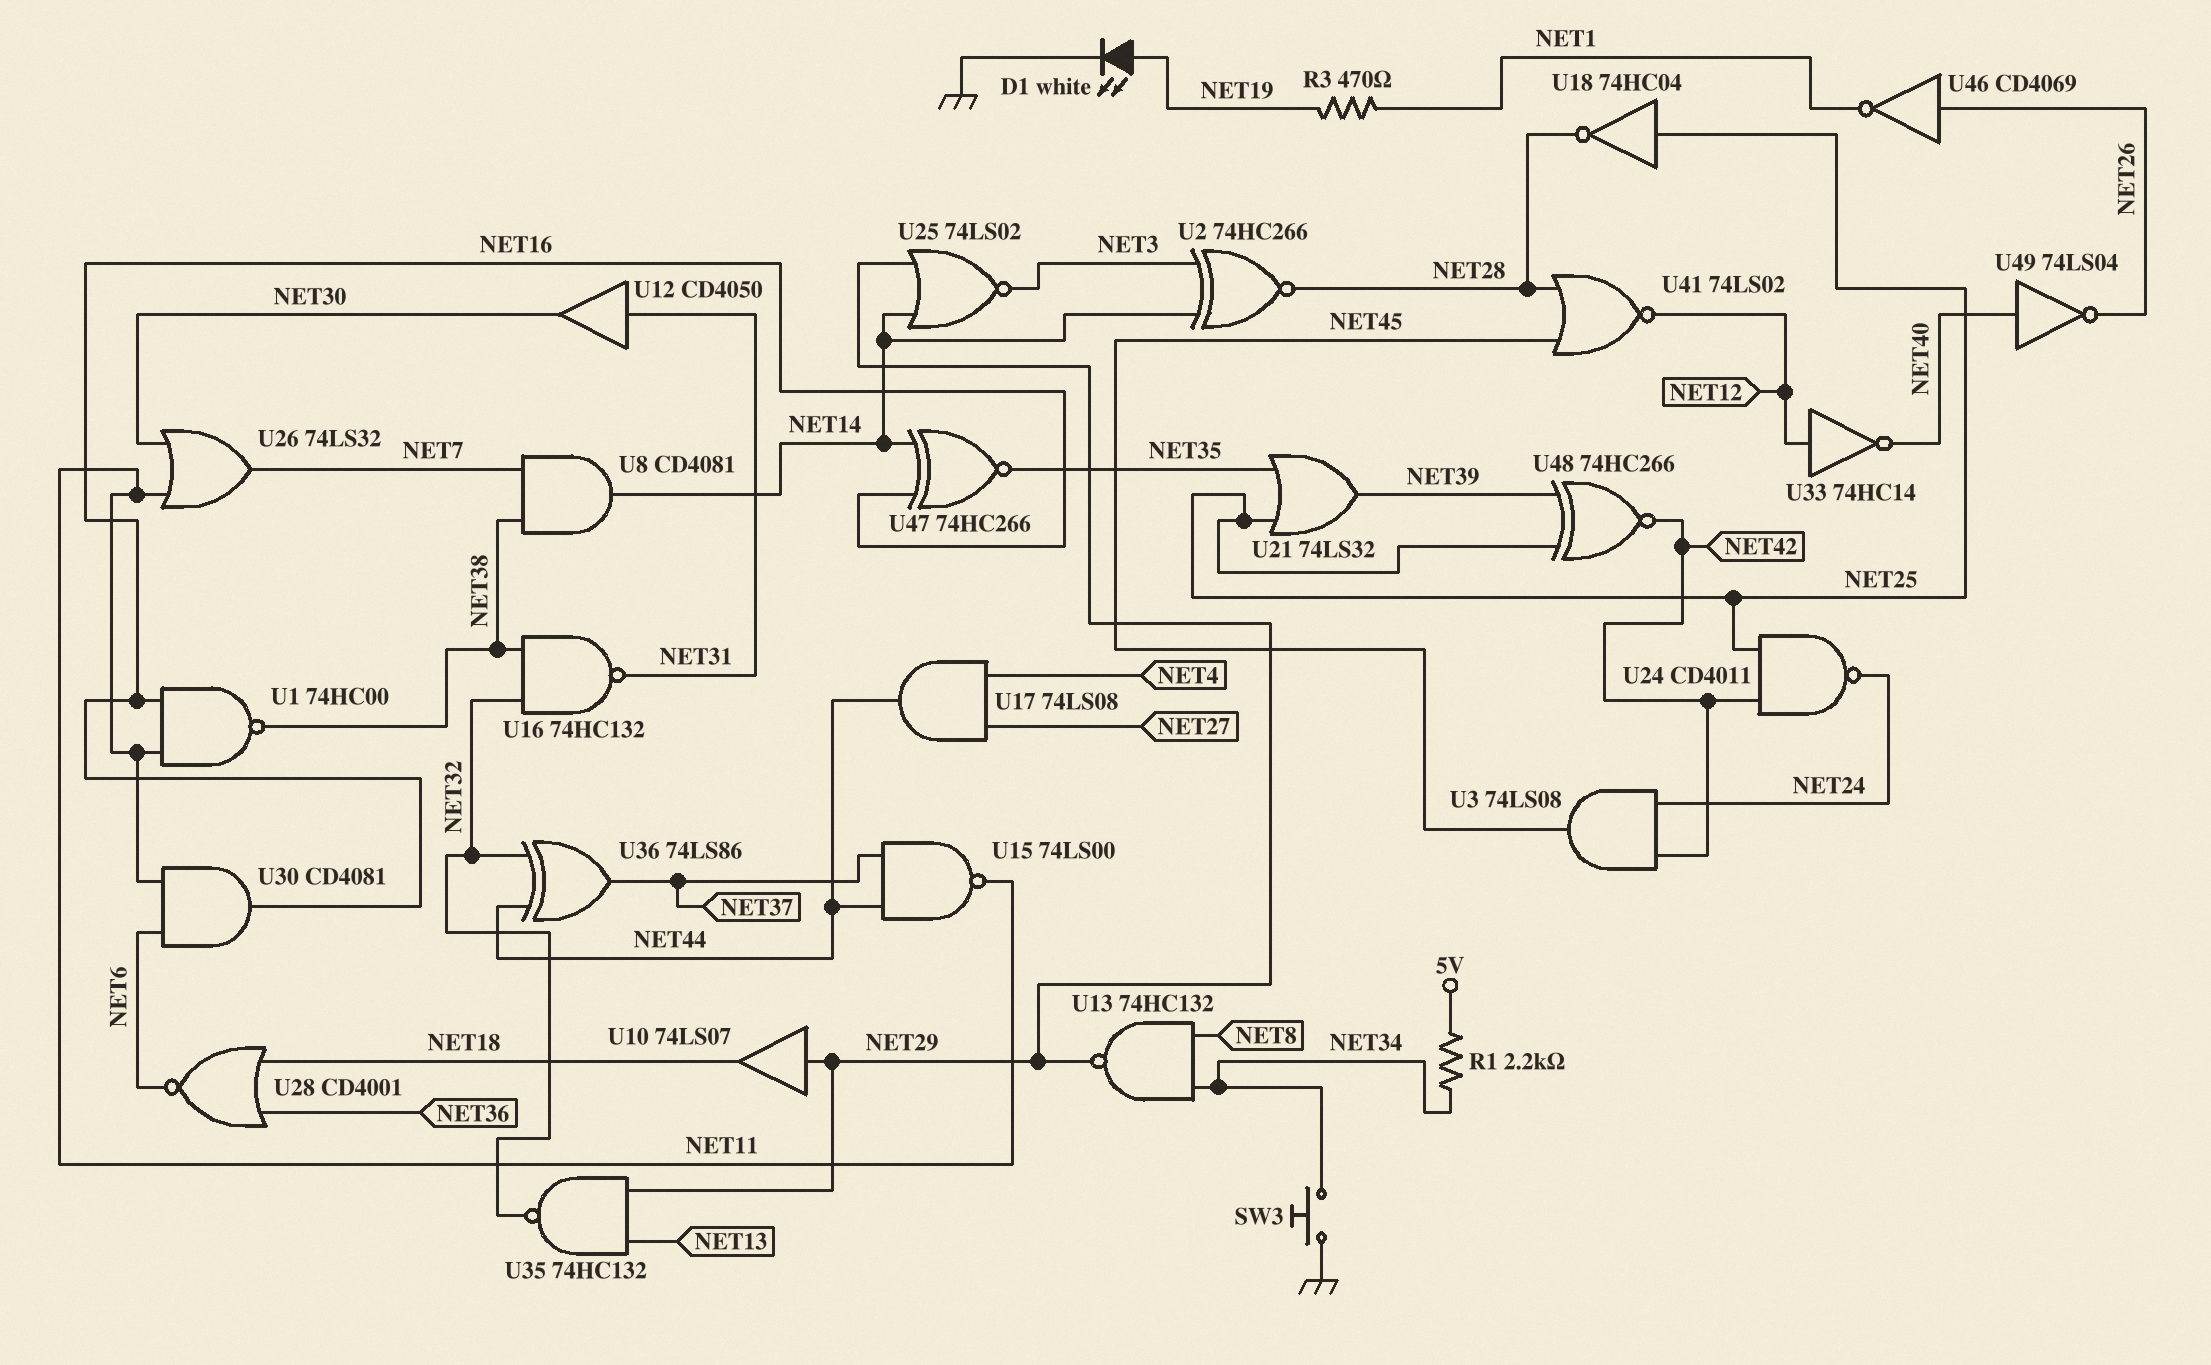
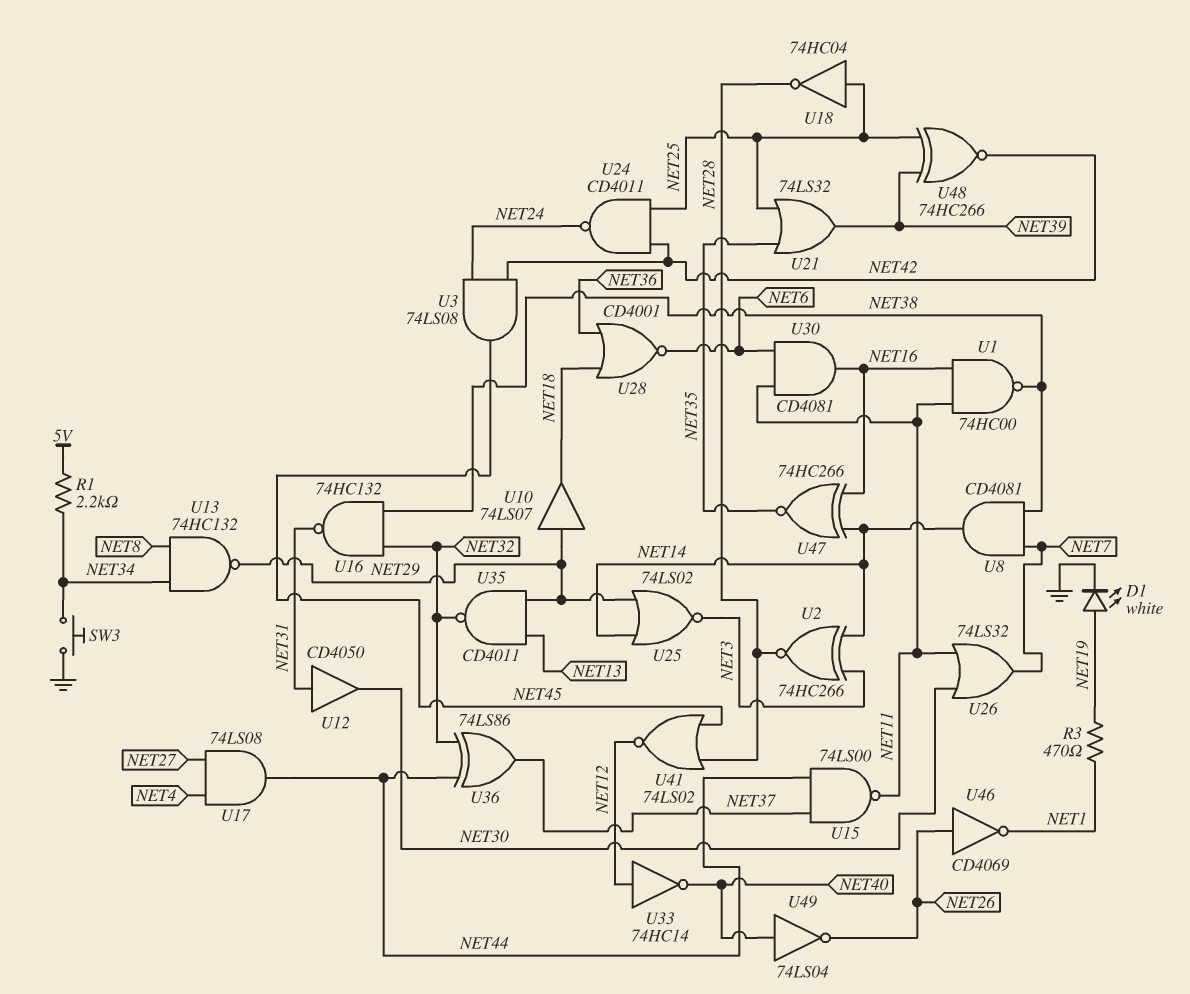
U35: NAND 74HC132 (in NET13, in NET29, out NET32) -> NAND CD4011 (in NET13, in NET29, out NET32)

